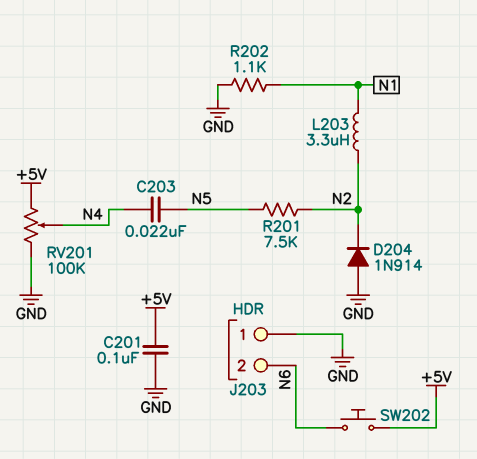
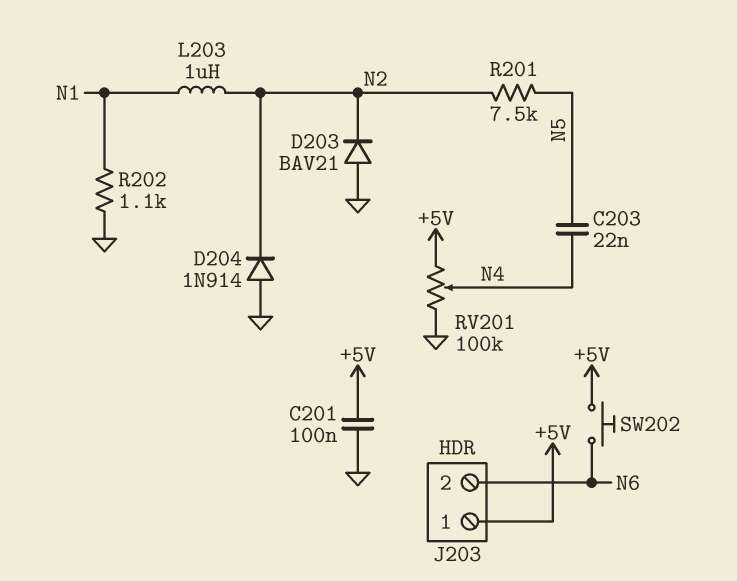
D203: none -> diode BAV21 (A GND, K N2)
J203 pin 1: GND -> +5V
L203: 3.3uH (N1, N2) -> 1uH (N1, N2)

